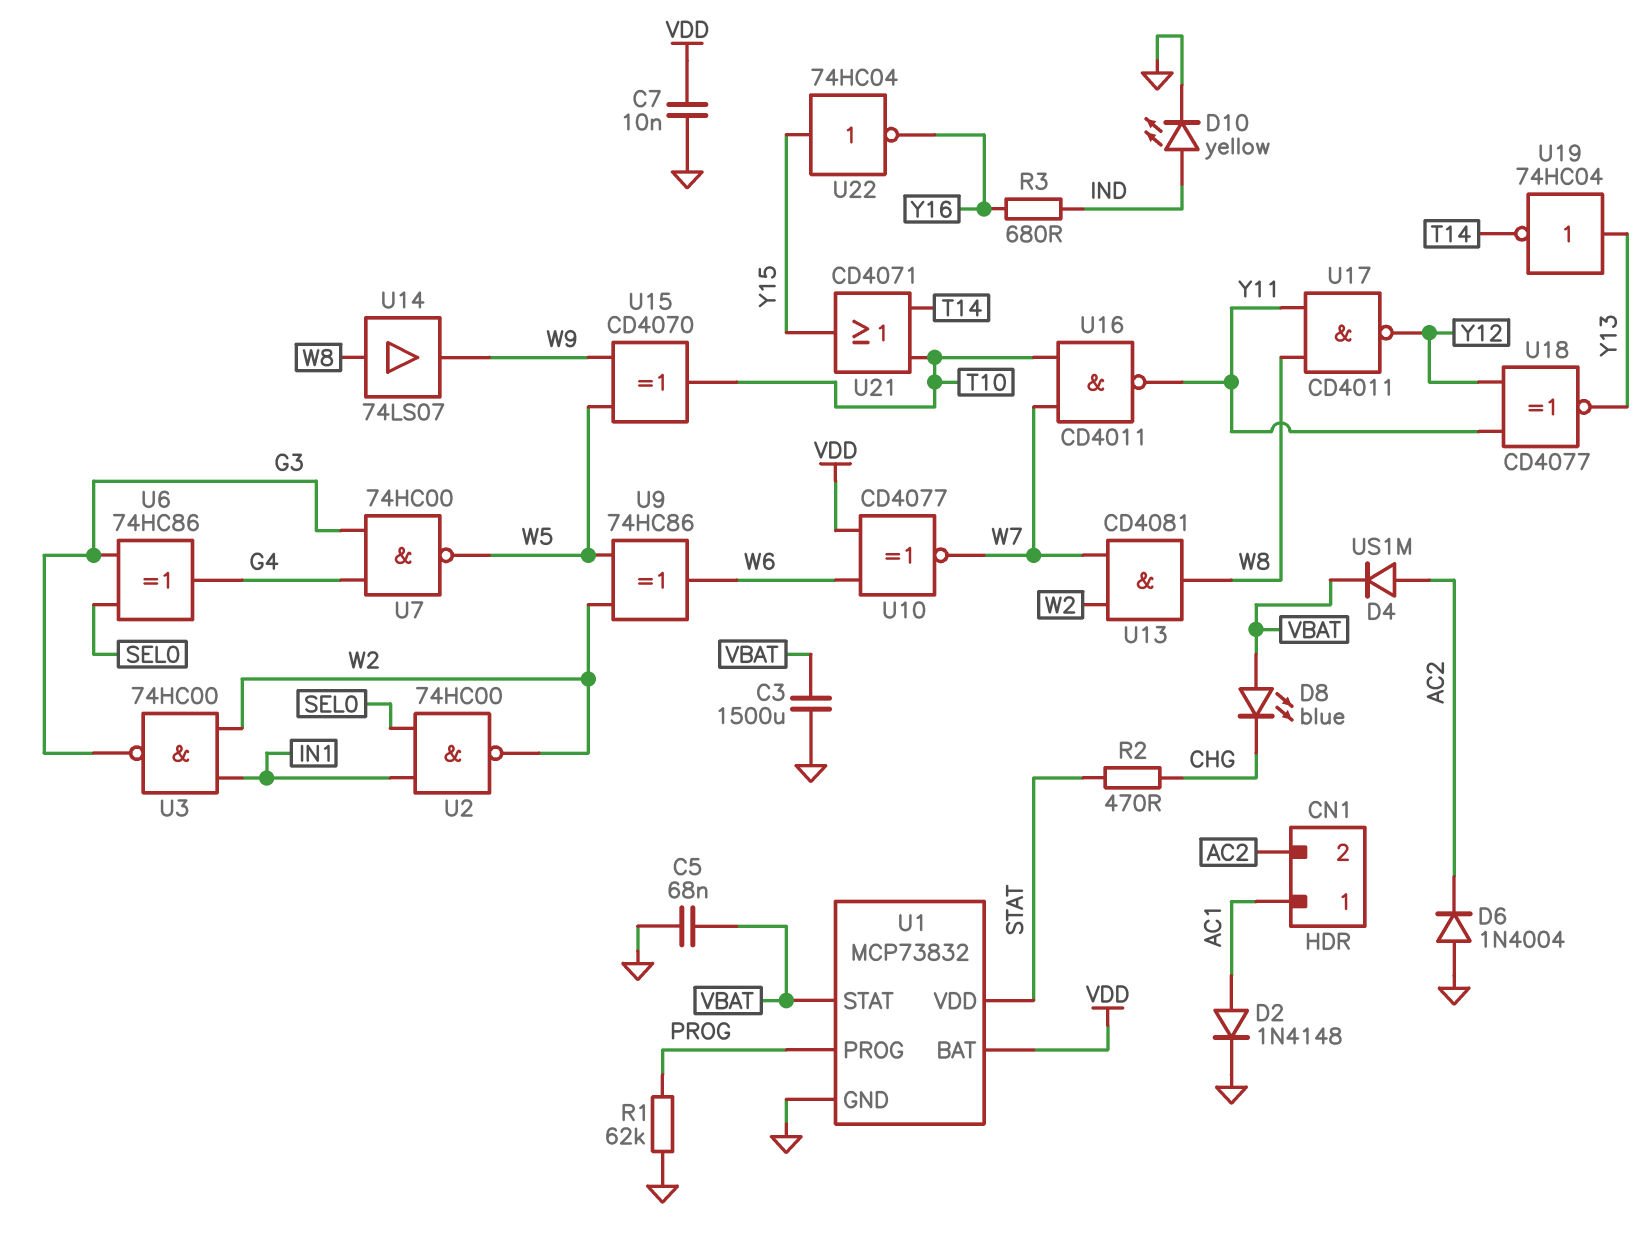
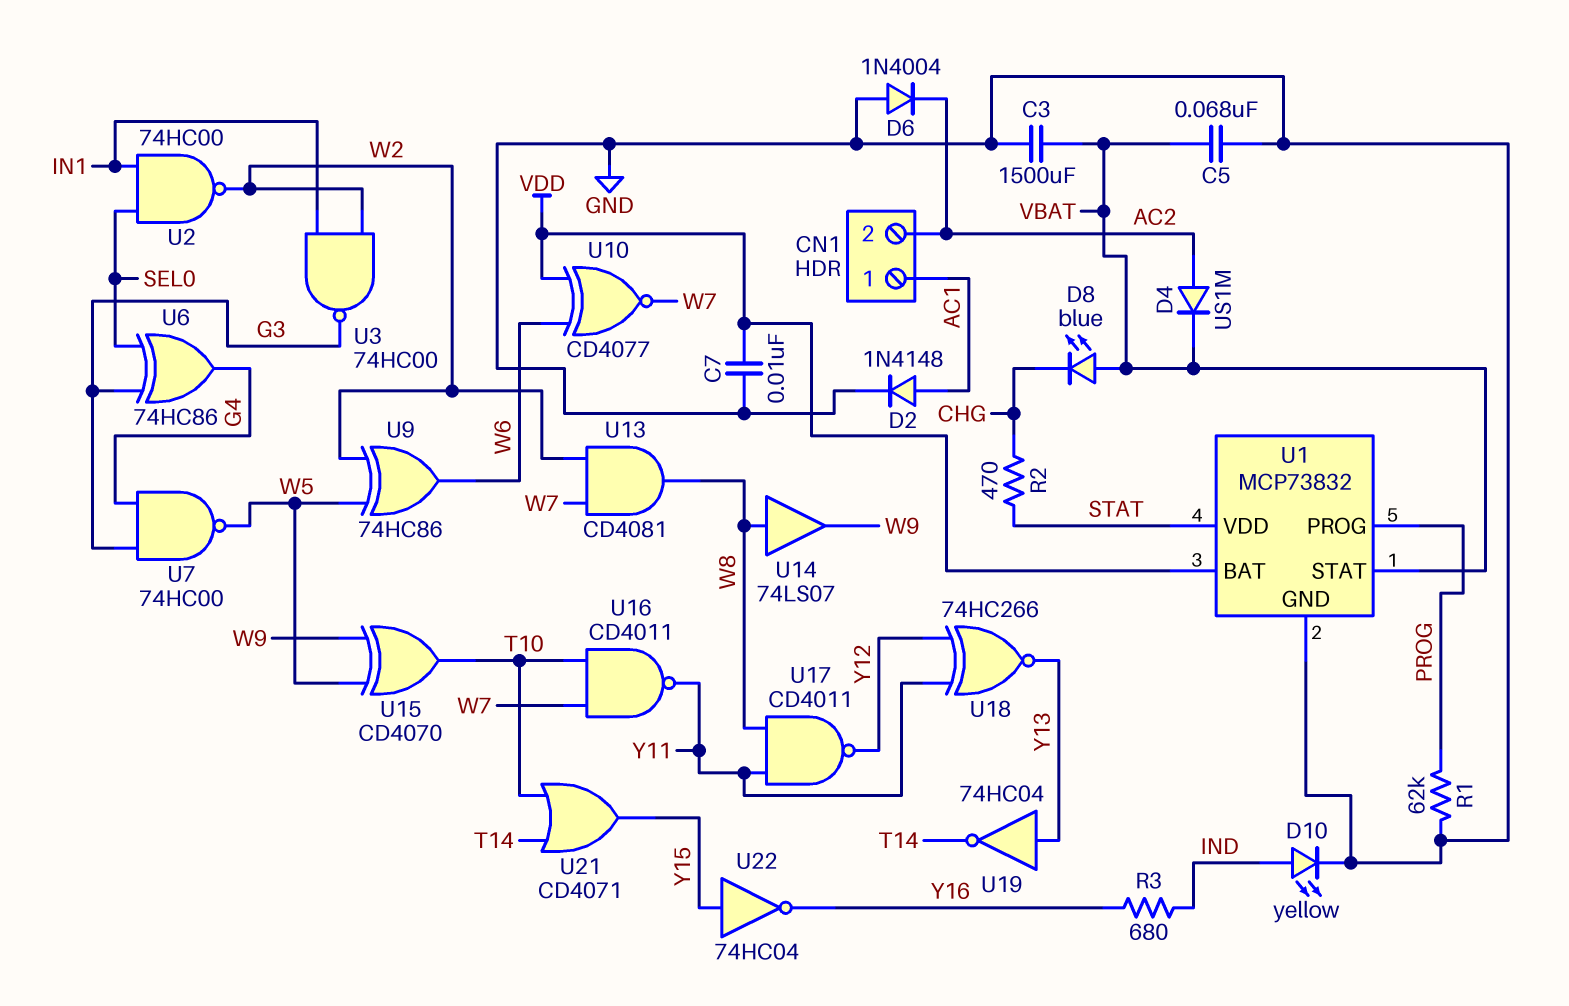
U18: XNOR CD4077 (in Y11, in Y12, out Y13) -> XNOR 74HC266 (in Y11, in Y12, out Y13)

